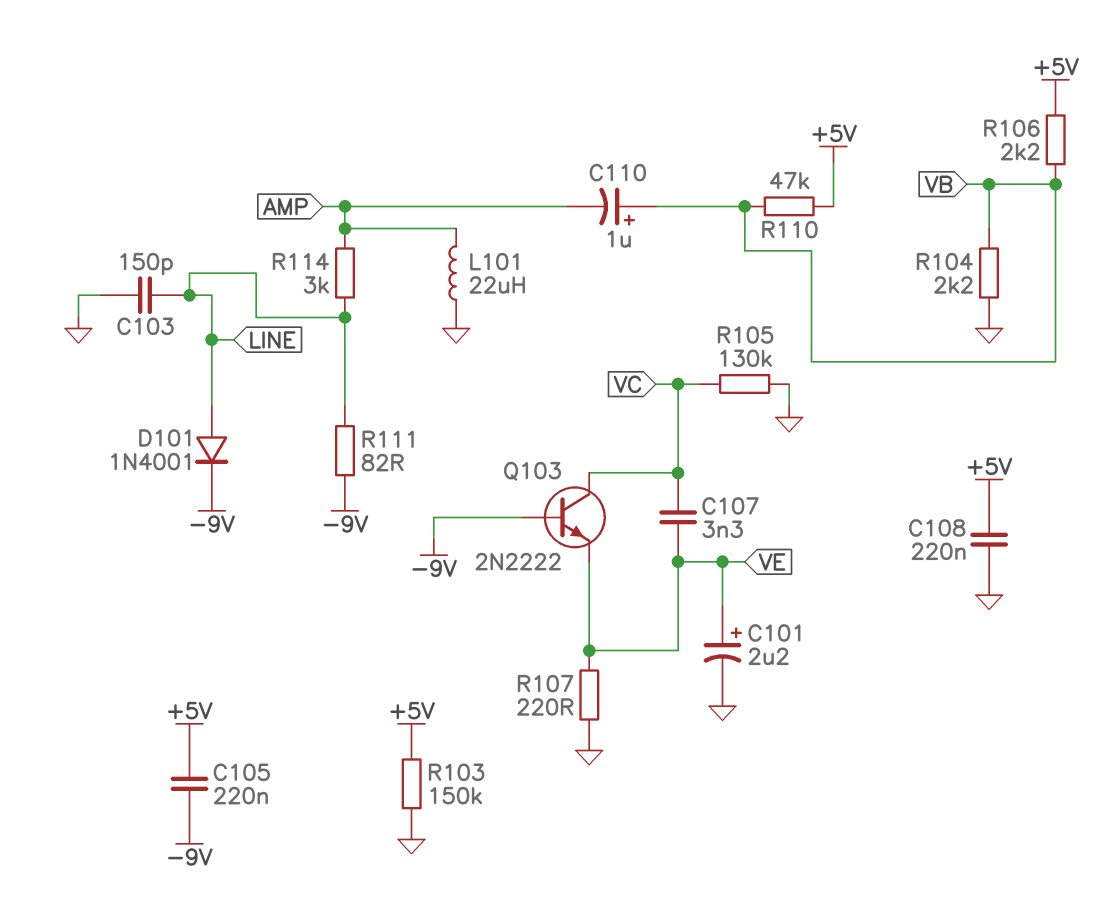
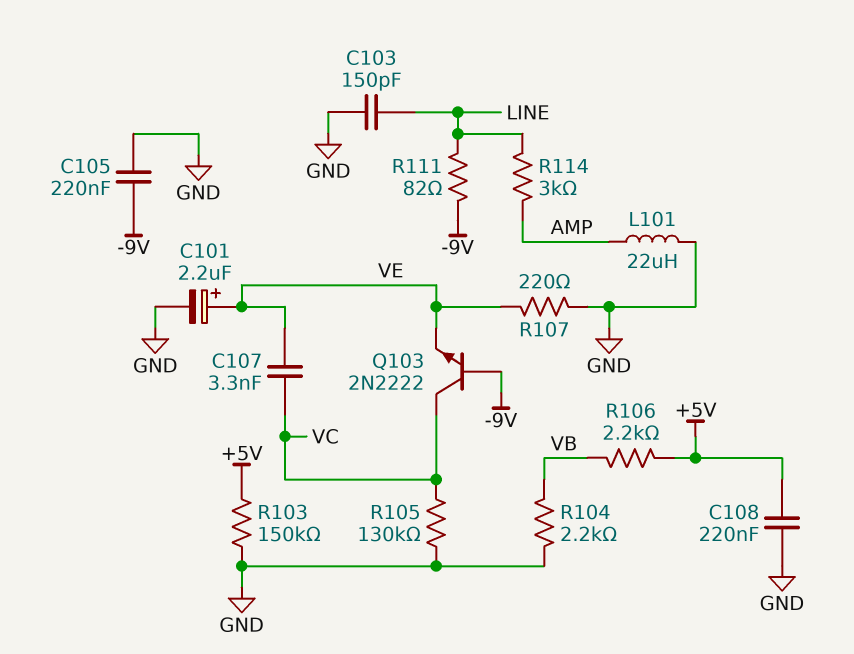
C105: 220nF (+5V, -9V) -> 220nF (-9V, GND)
C110: 1uF (plus VB, minus AMP) -> none
D101: diode 1N4001 (A LINE, K -9V) -> none
R110: 47k (+5V, VB) -> none

